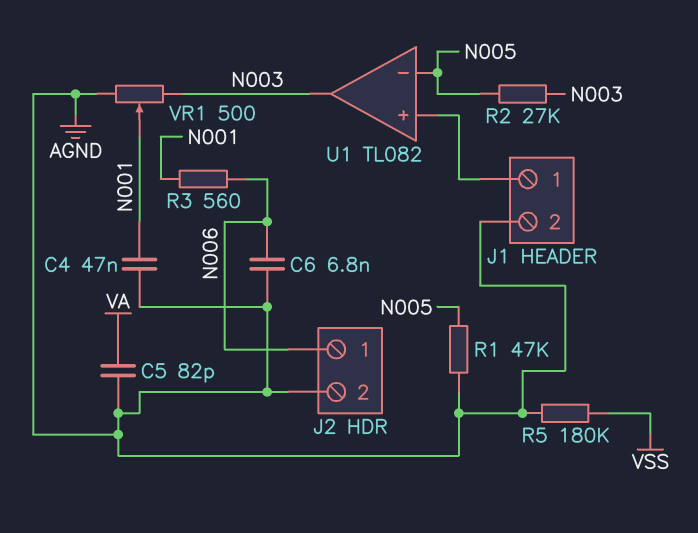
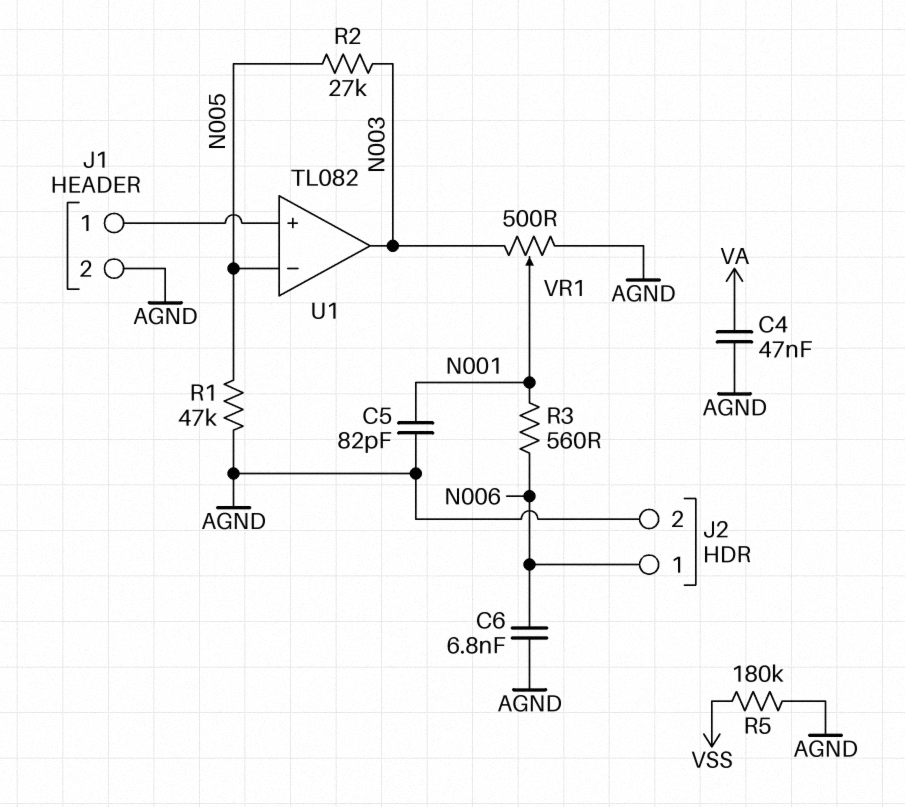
C4: 47nF (AGND, N001) -> 47nF (AGND, VA)
C5: 82pF (AGND, VA) -> 82pF (AGND, N001)

